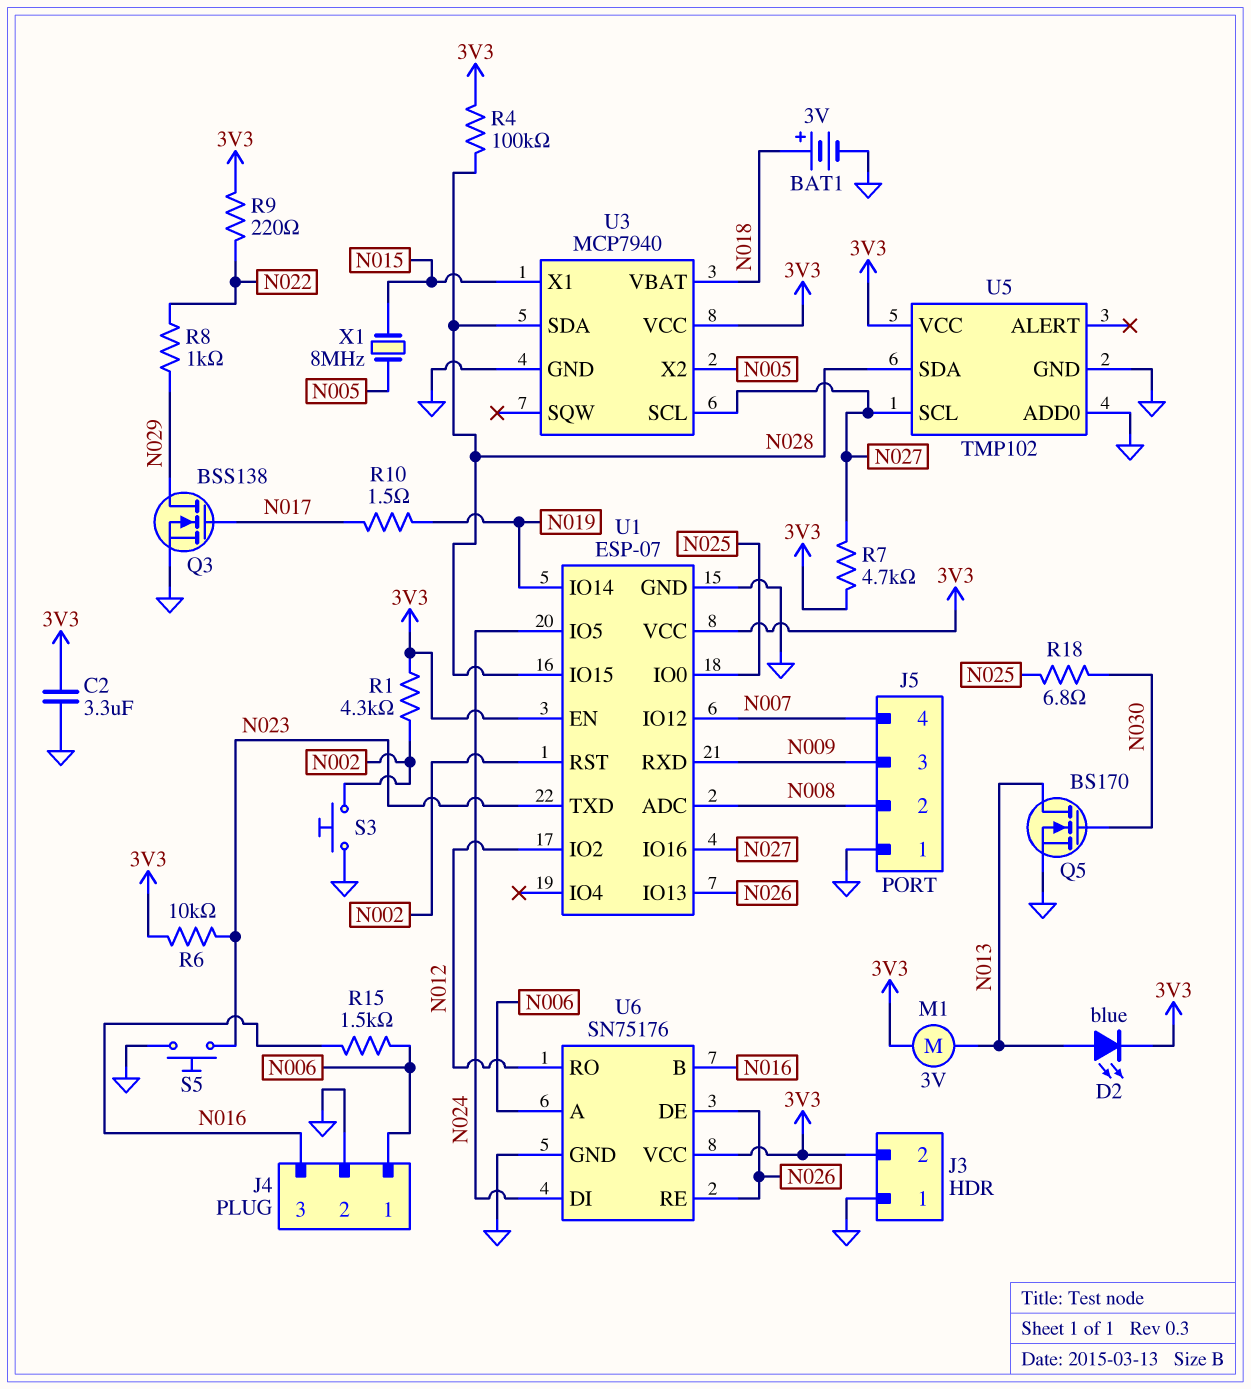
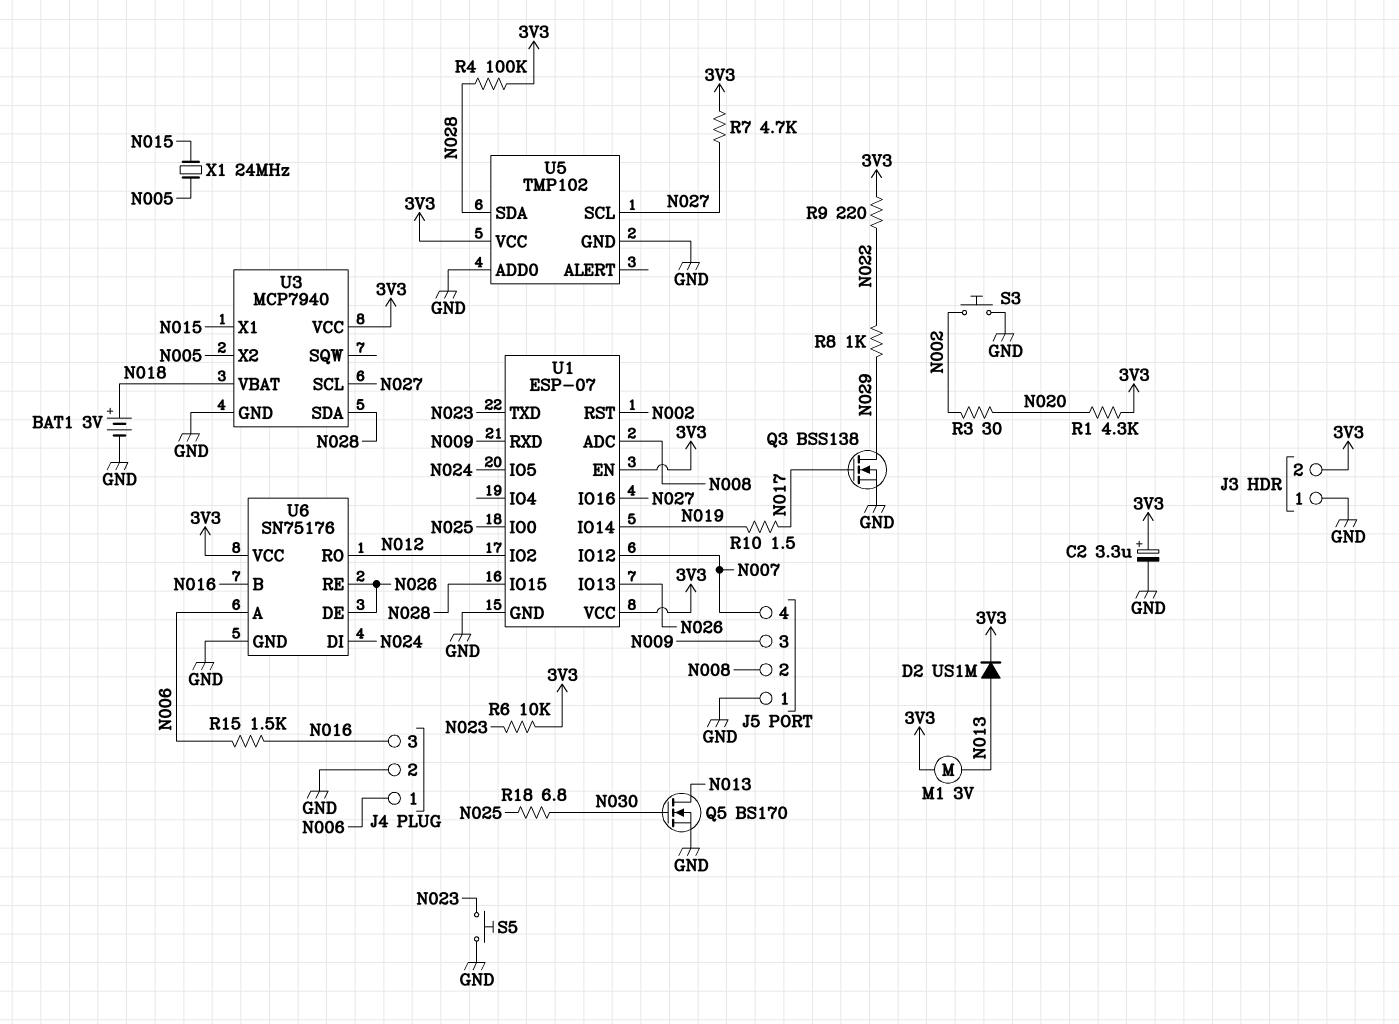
C2: 3.3uF (3V3, GND) -> 3.3uF (plus 3V3, minus GND)
D2: LED blue (A N013, K 3V3) -> diode US1M (A N013, K 3V3)
R1: 4.3k (3V3, N002) -> 4.3k (3V3, N020)
R3: none -> 30 (N002, N020)
X1: 8MHz (N005, N015) -> 24MHz (N005, N015)

